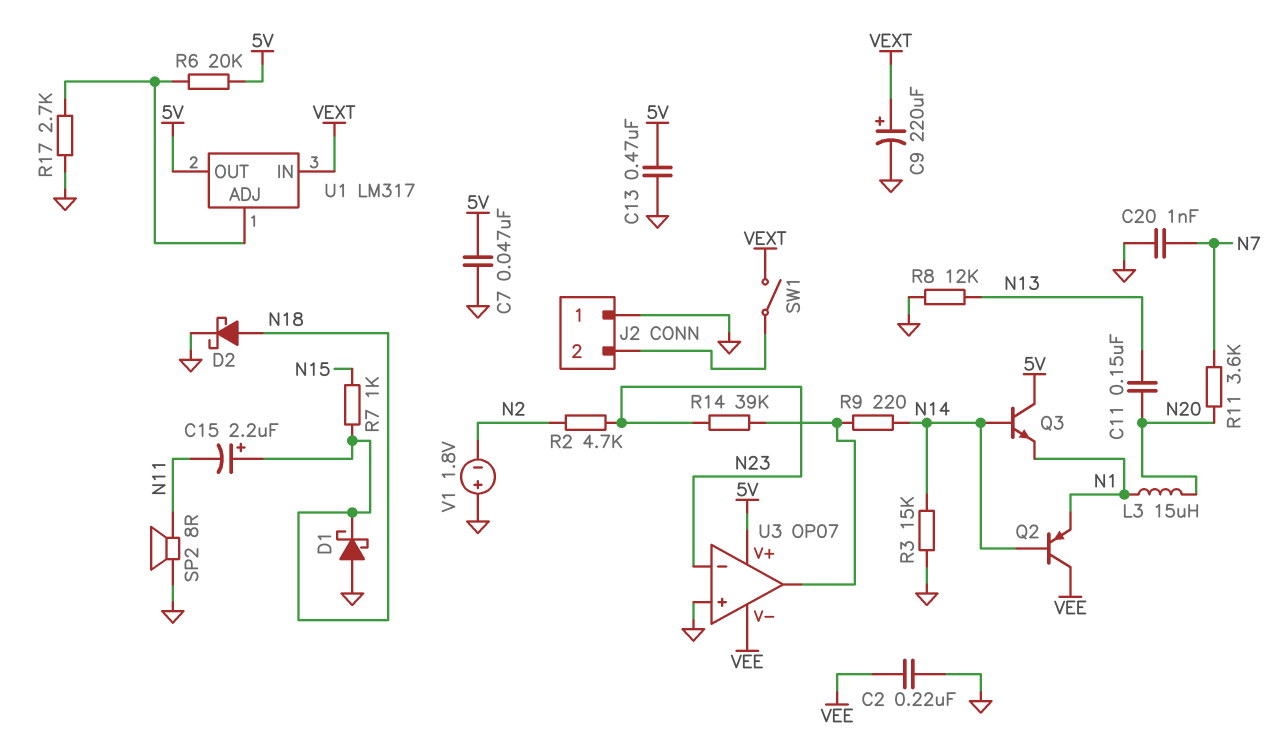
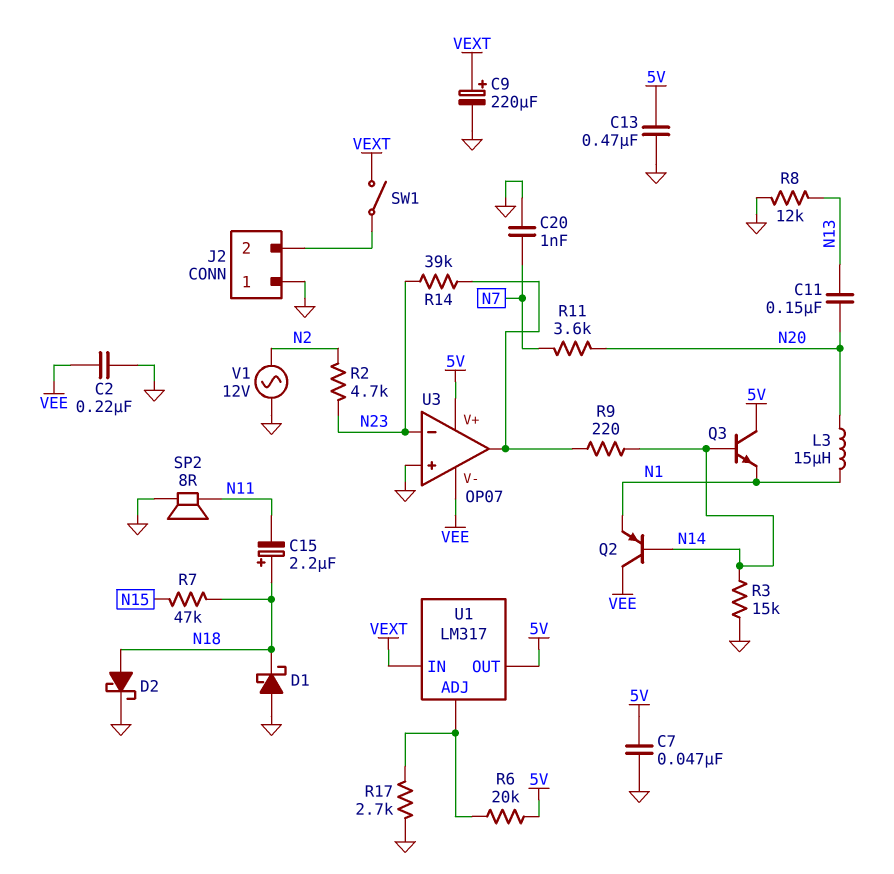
R7: 1k (N15, N18) -> 47k (N15, N18)
V1: 1.8V (plus GND, minus N2) -> AC 12V (GND, N2)

